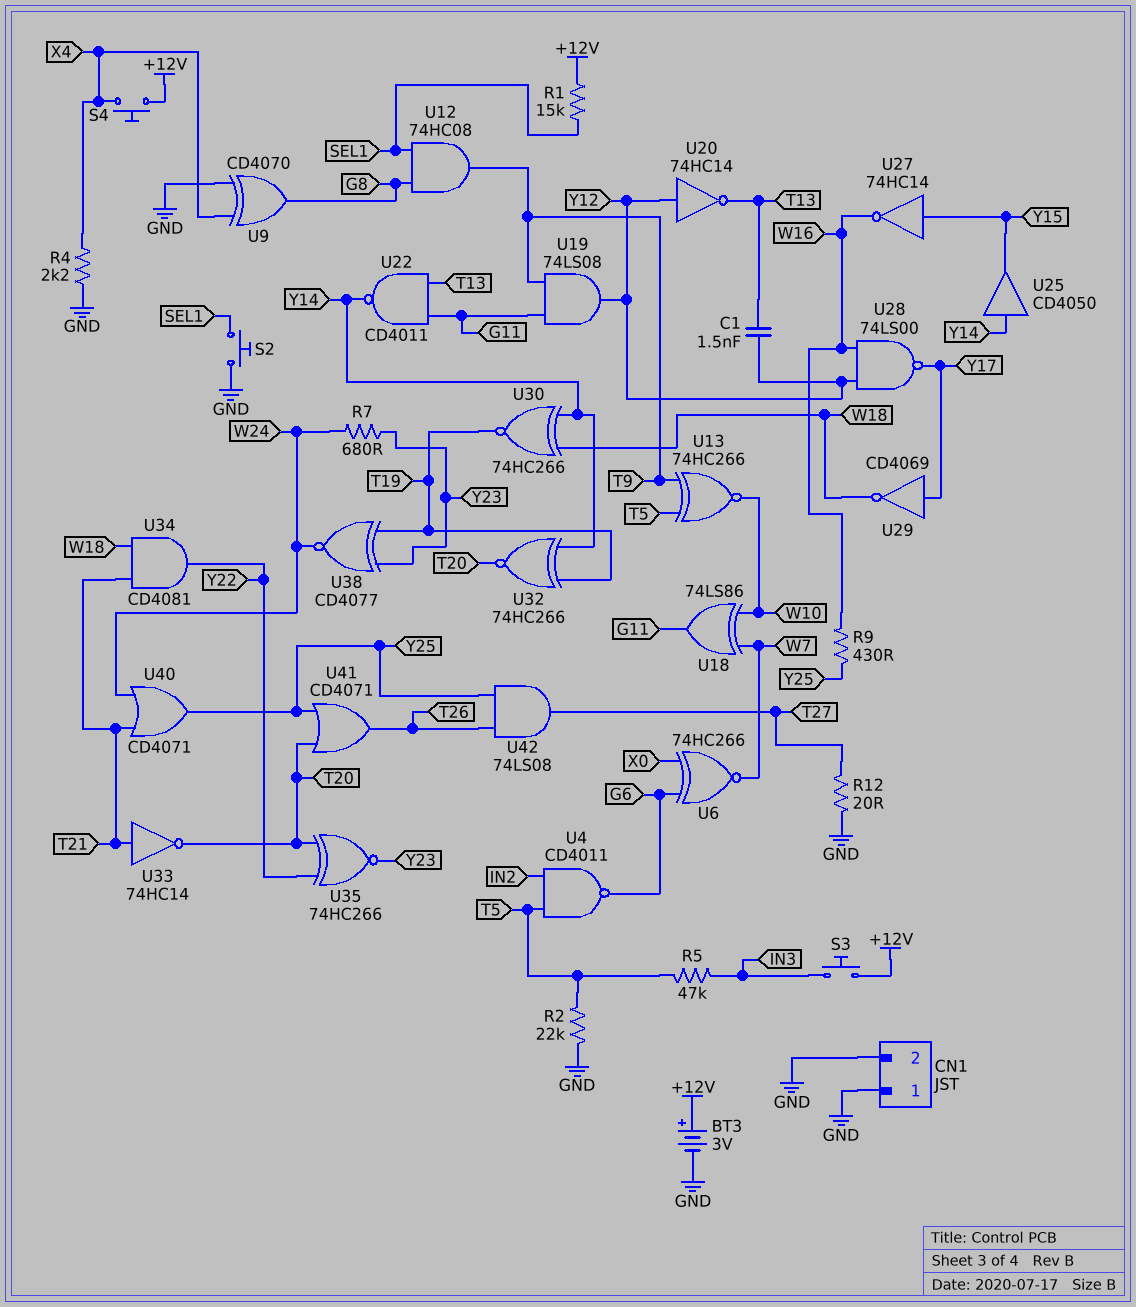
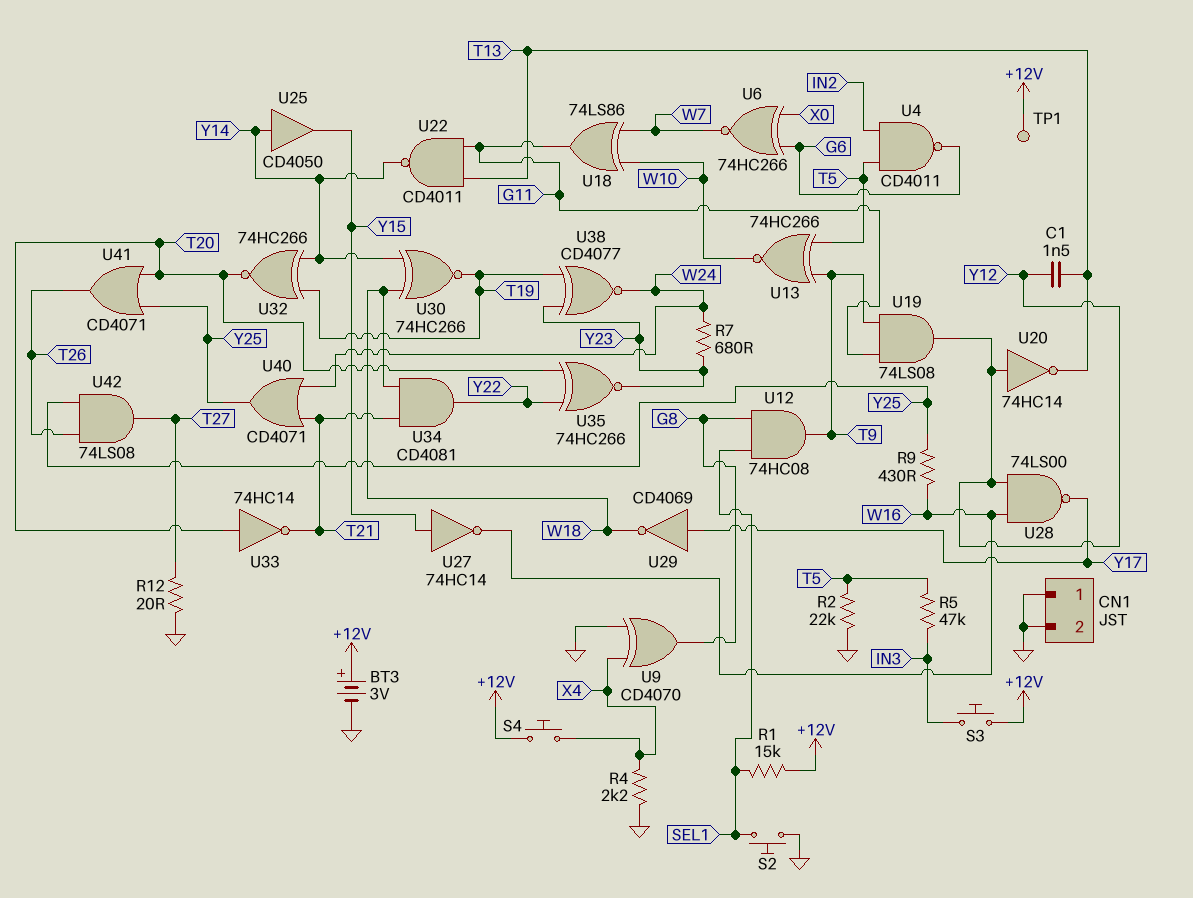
TP1: none -> test point (+12V)
U33: NOT 74HC14 (in T21, out T20) -> NOT 74HC14 (in T20, out T21)

